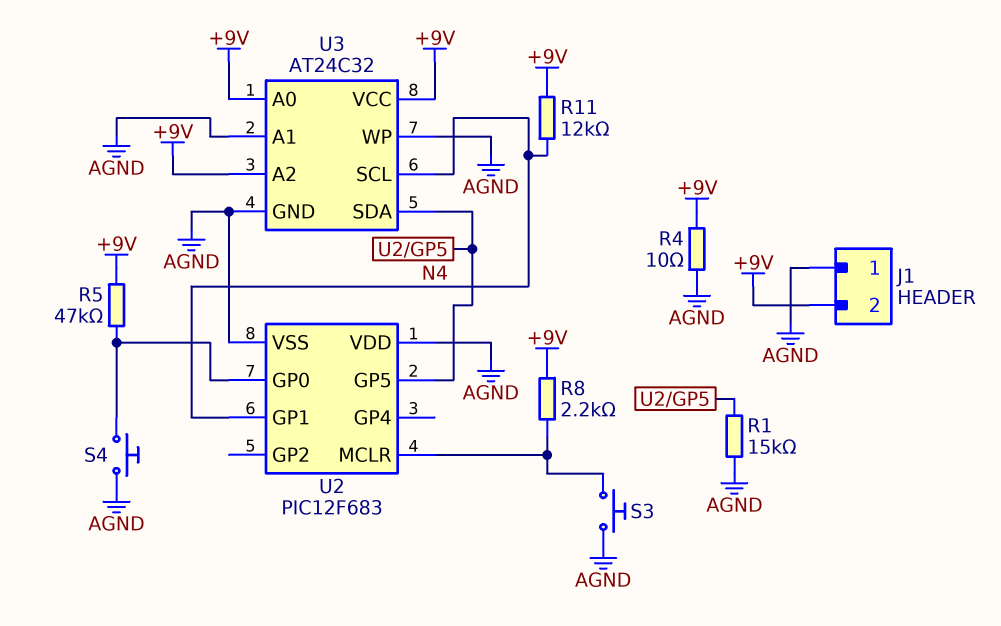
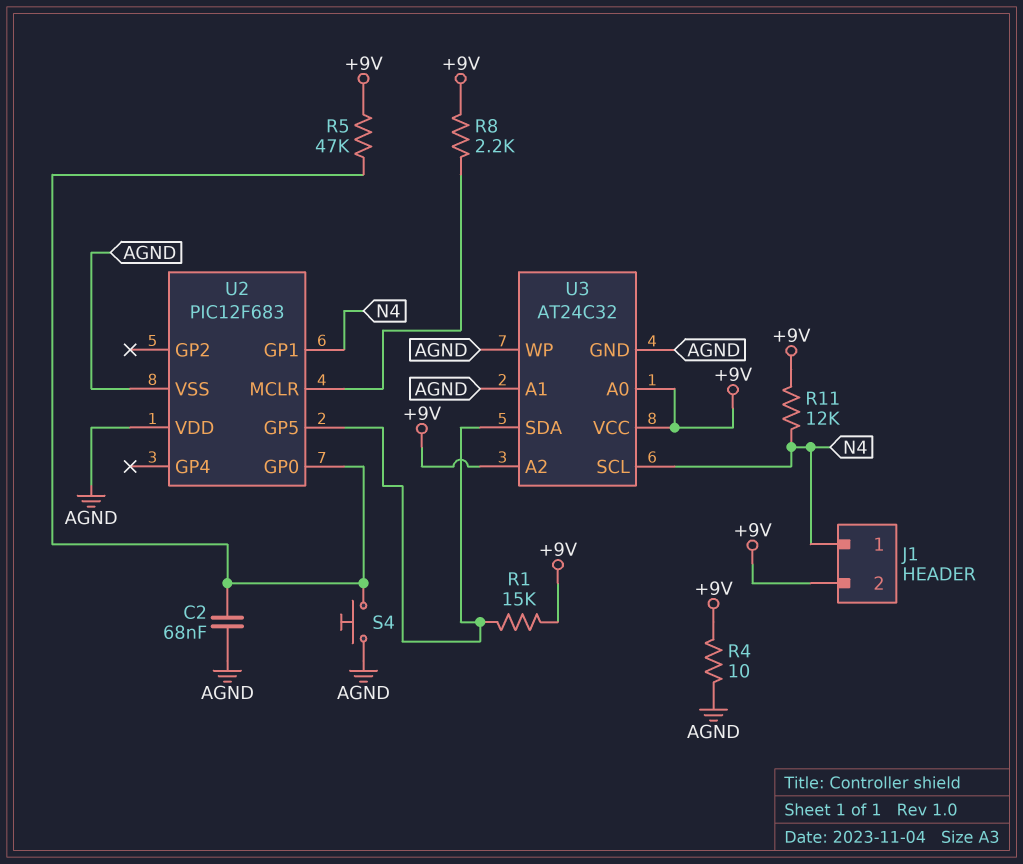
C2: none -> 68nF (AGND, U2/GP0)
J1 pin 1: AGND -> N4
R1: 15k (AGND, U2/GP5) -> 15k (+9V, U2/GP5)
S3: button (AGND, U2/MCLR) -> none

